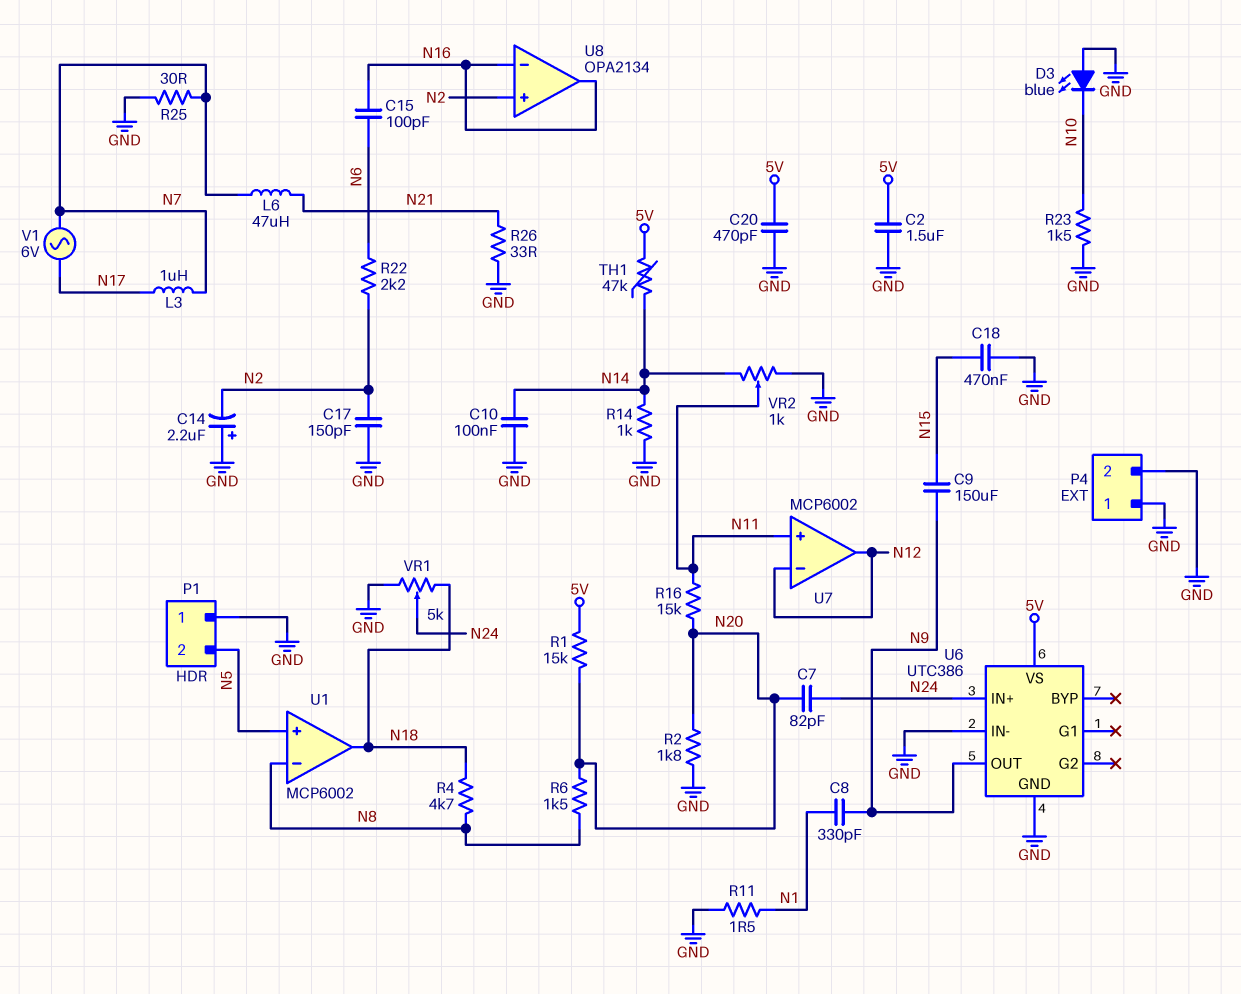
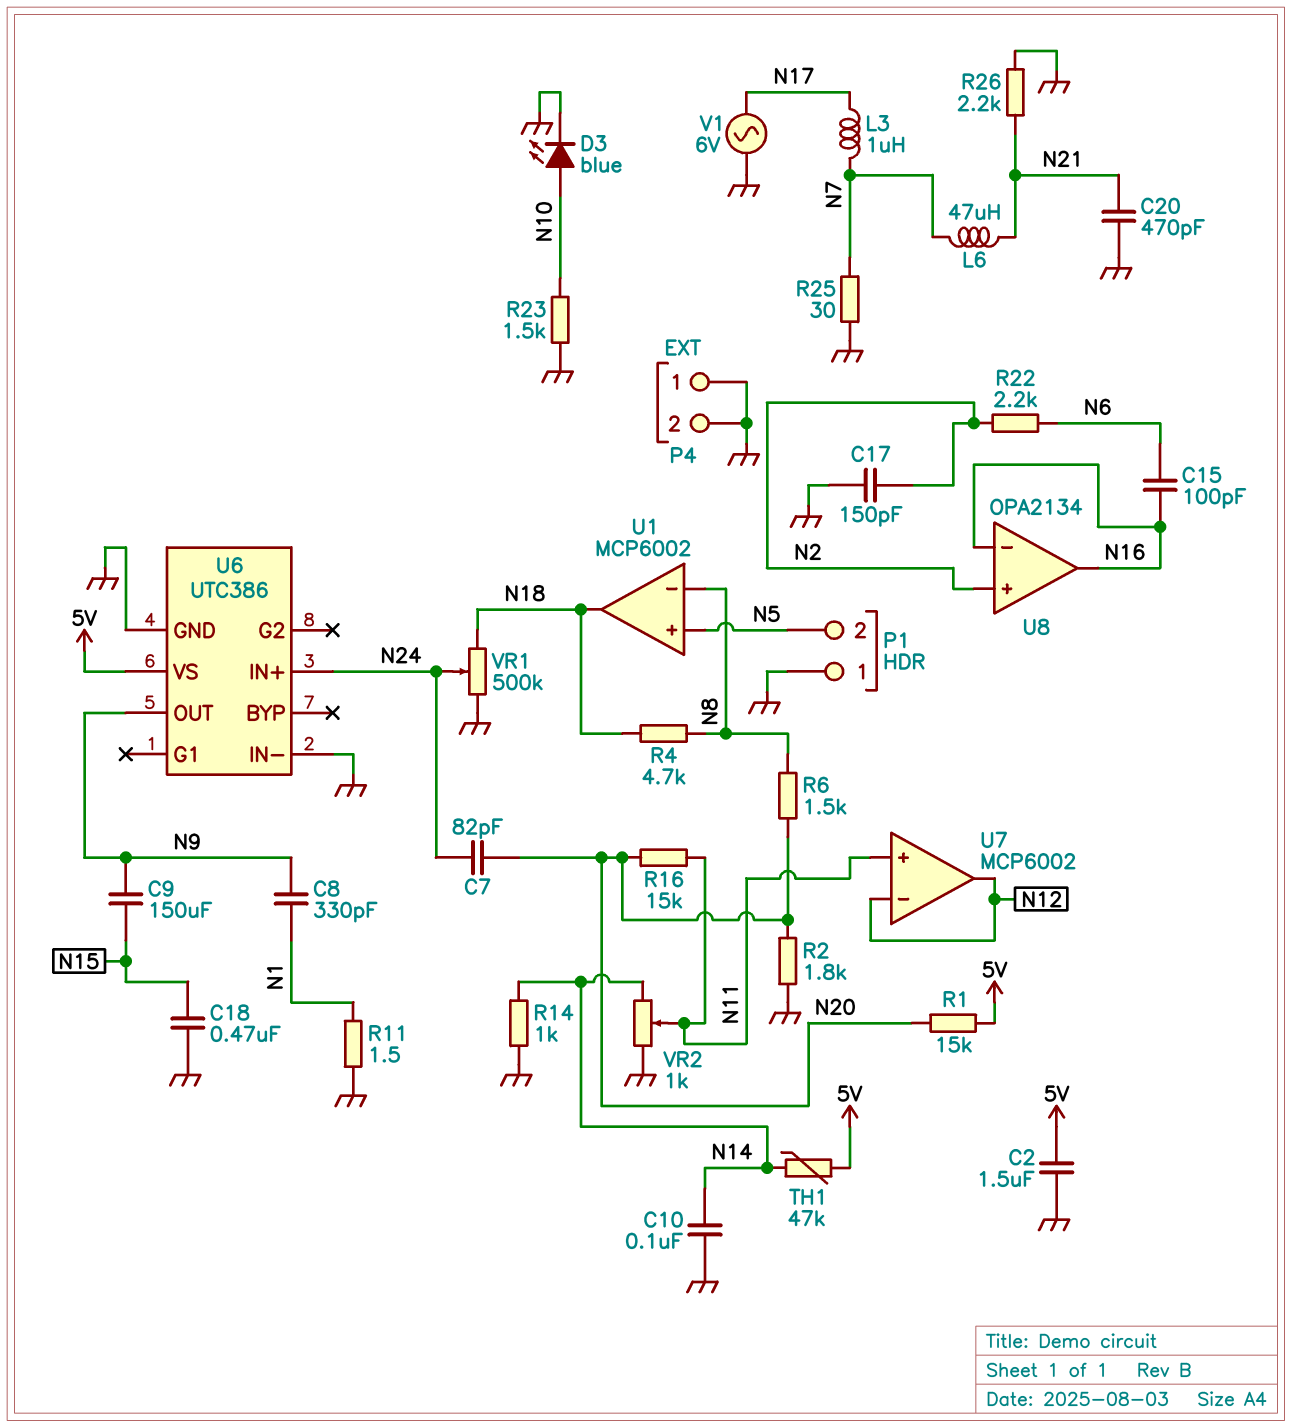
C14: 2.2uF (plus GND, minus N2) -> none
C20: 470pF (5V, GND) -> 470pF (GND, N21)
D3: LED blue (A GND, K N10) -> LED blue (A N10, K GND)
R26: 33 (GND, N21) -> 2.2k (GND, N21)
V1: AC 6V (N7, N17) -> AC 6V (GND, N17)
VR1: 5k (GND, N18, wiper N24) -> 500k (GND, N18, wiper N24)

